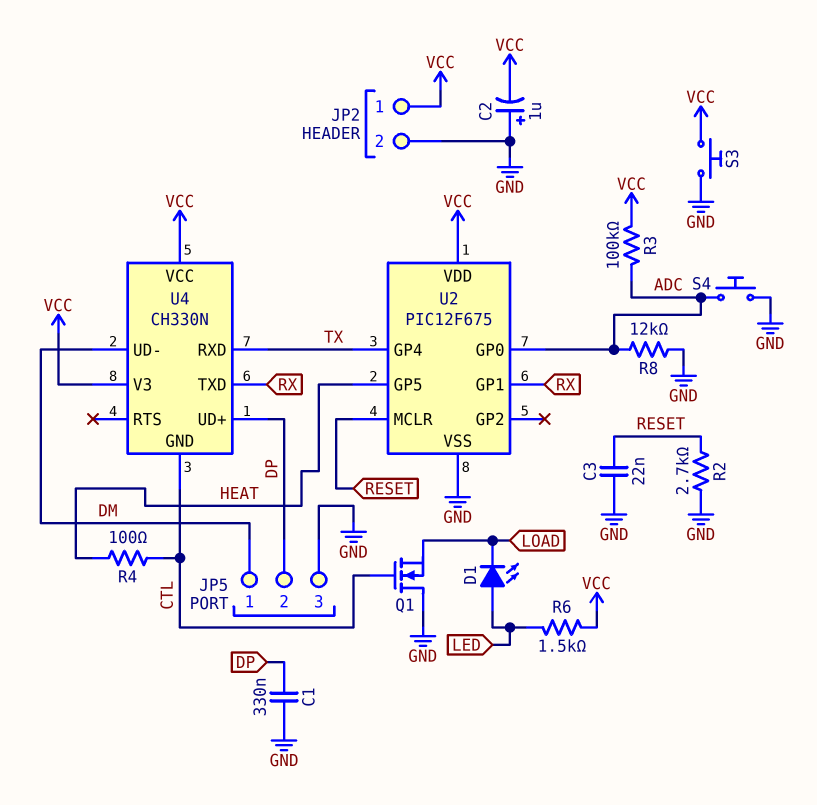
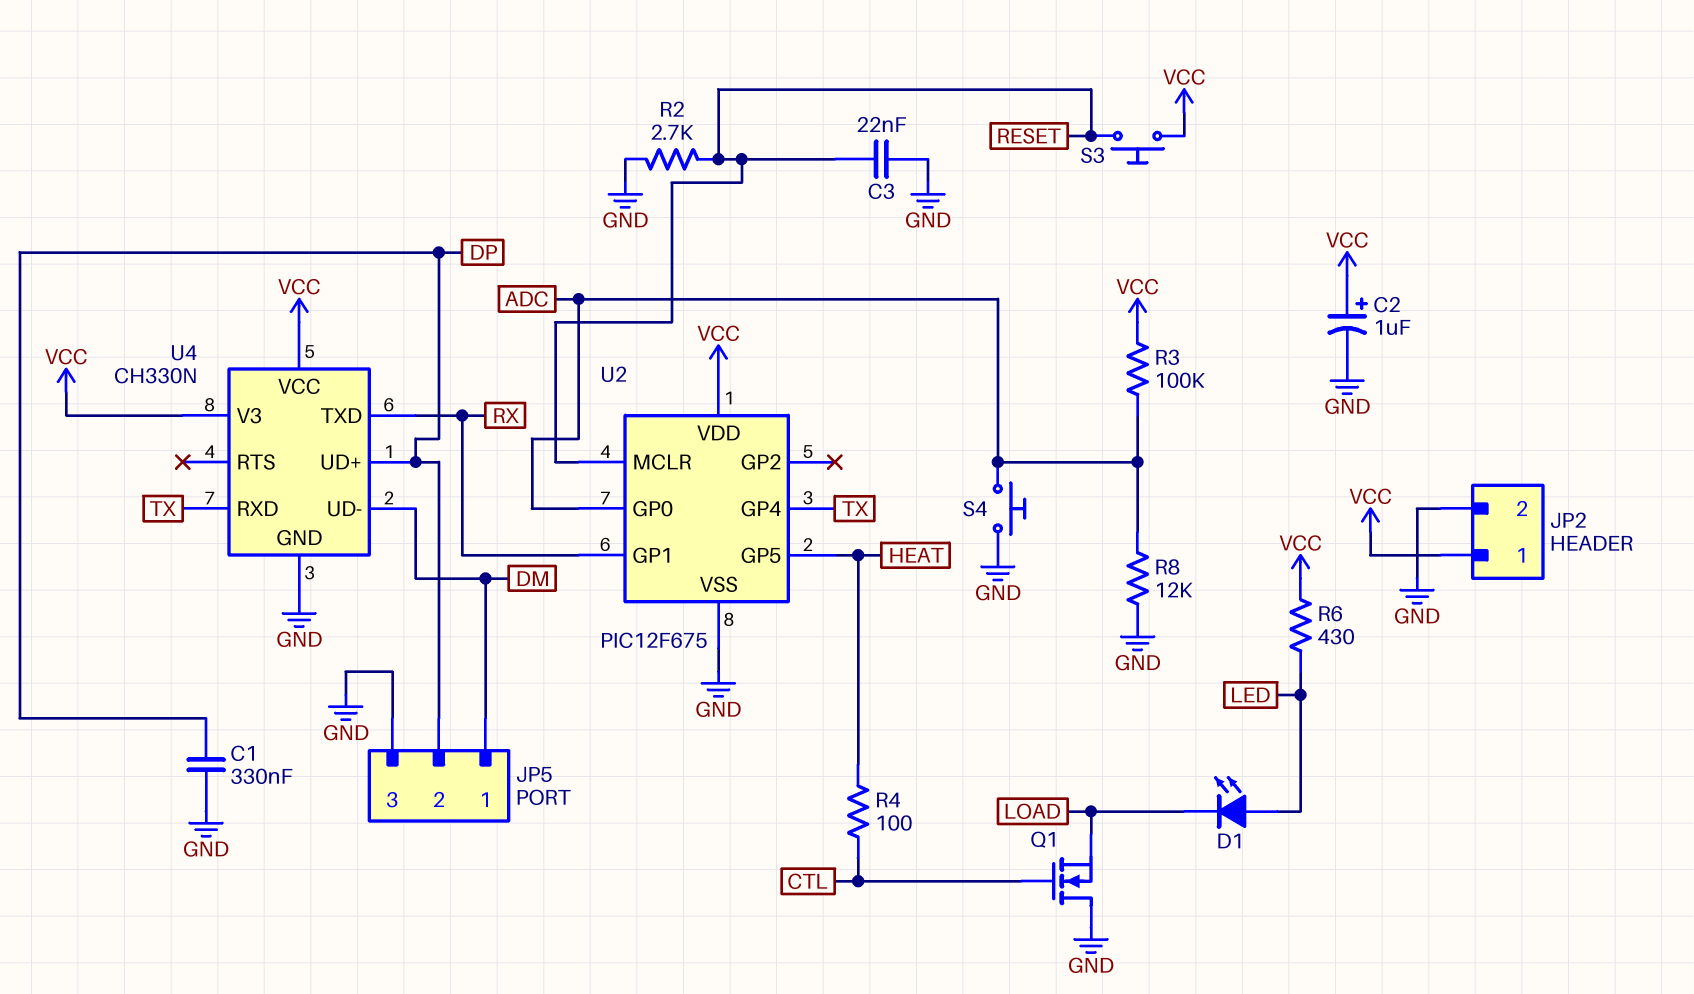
C2: 1uF (plus GND, minus VCC) -> 1uF (plus VCC, minus GND)
R6: 1.5k (LED, VCC) -> 430 (LED, VCC)
S3: button (GND, VCC) -> button (RESET, VCC)
U4 pin GND: CTL -> GND

